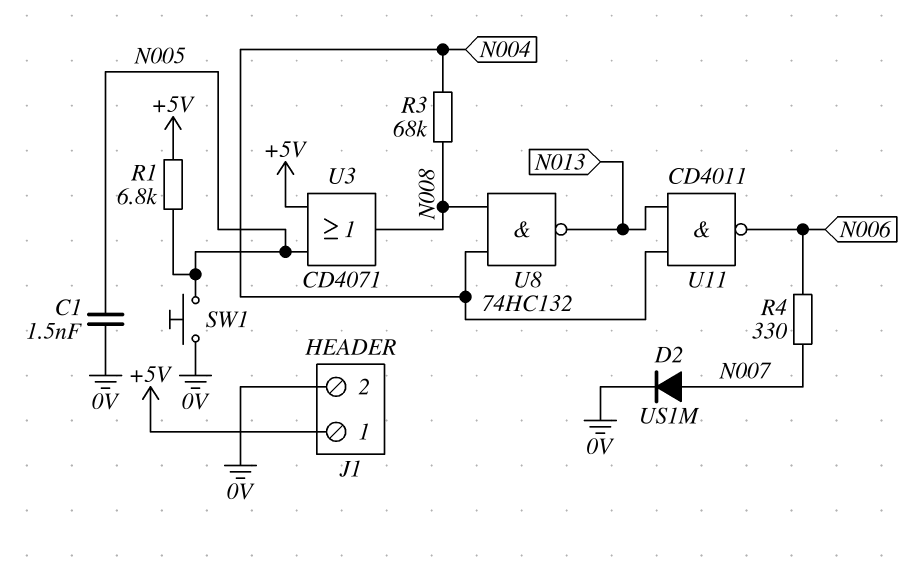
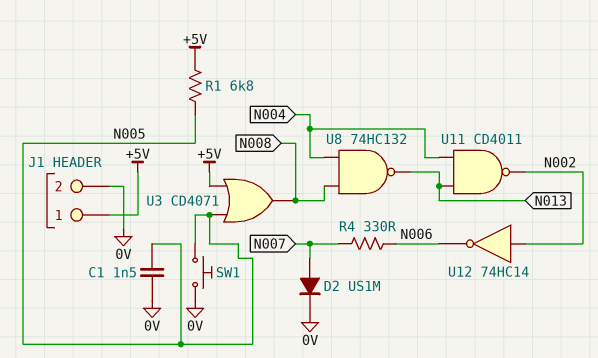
R3: 68k (N004, N008) -> none
U11: NAND CD4011 (in N004, in N013, out N006) -> NAND CD4011 (in N004, in N013, out N002)
U12: none -> NOT 74HC14 (in N002, out N006)

